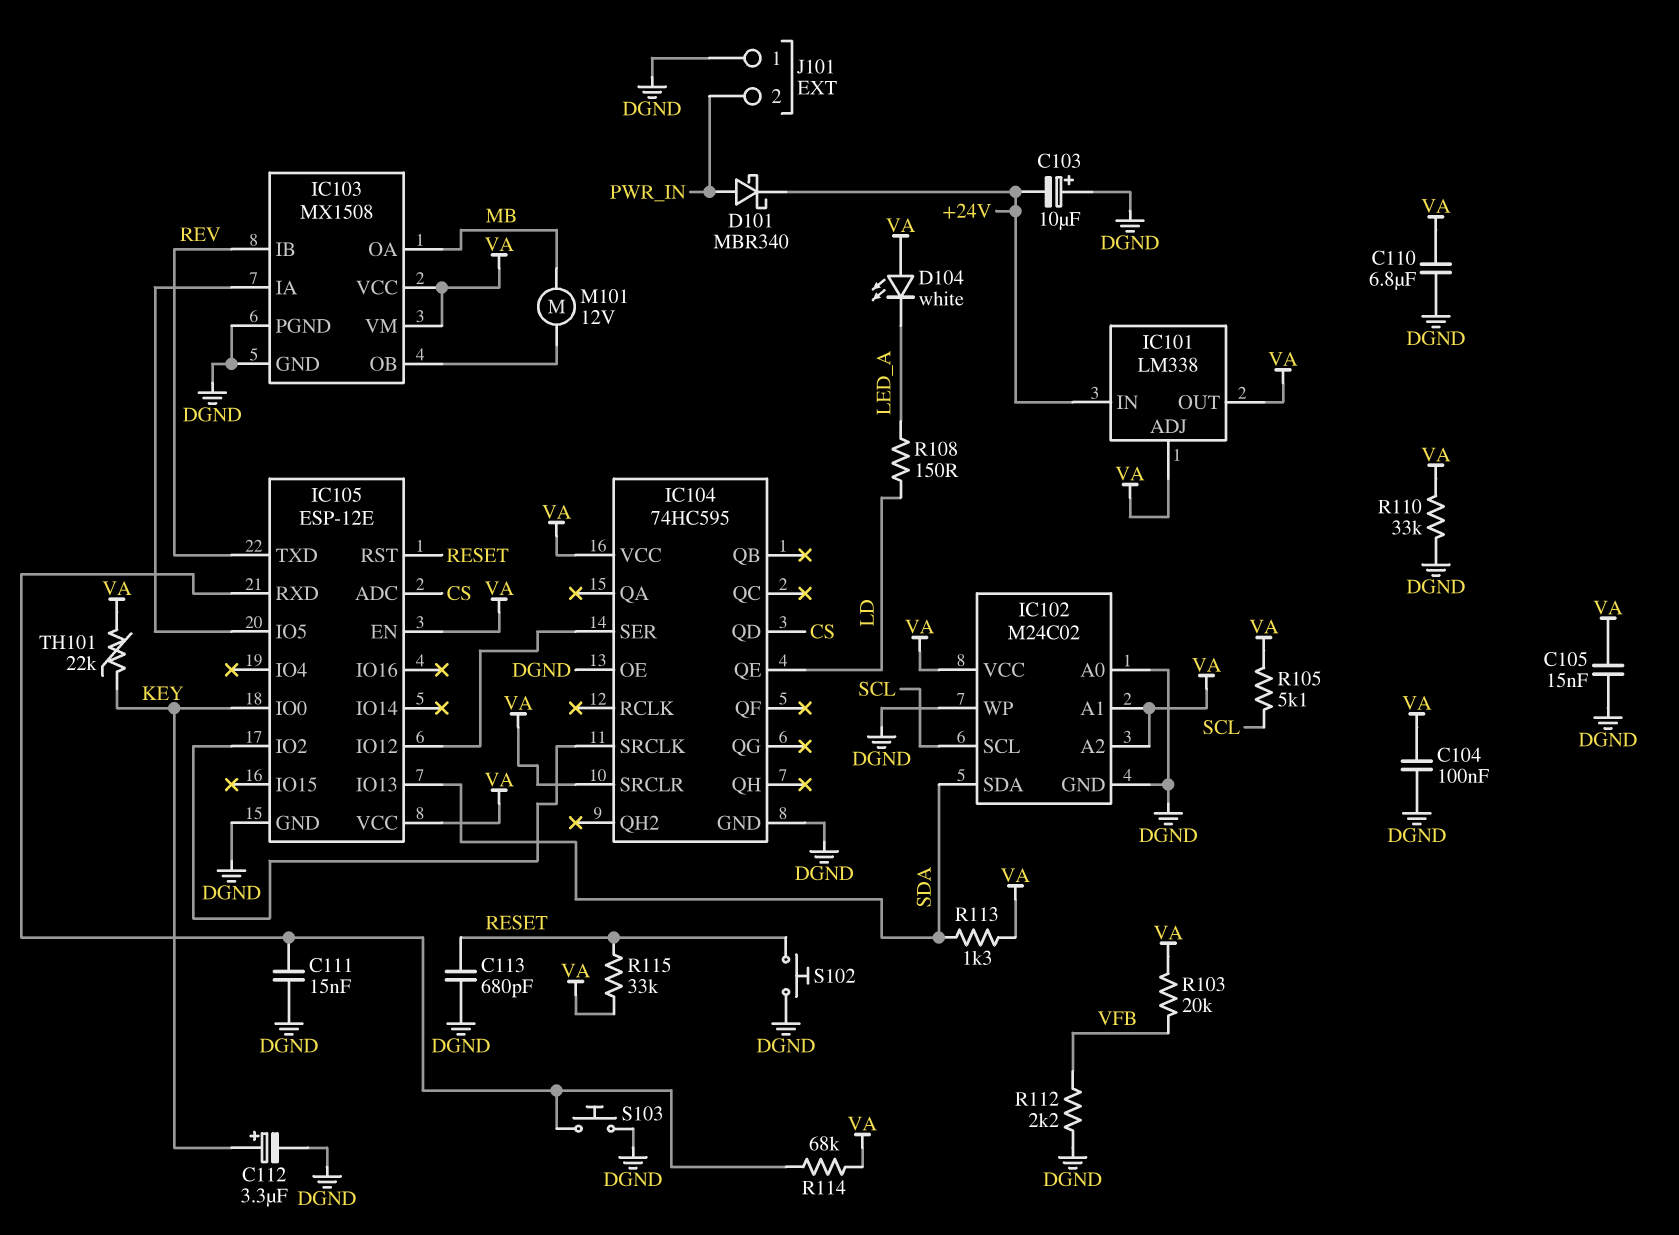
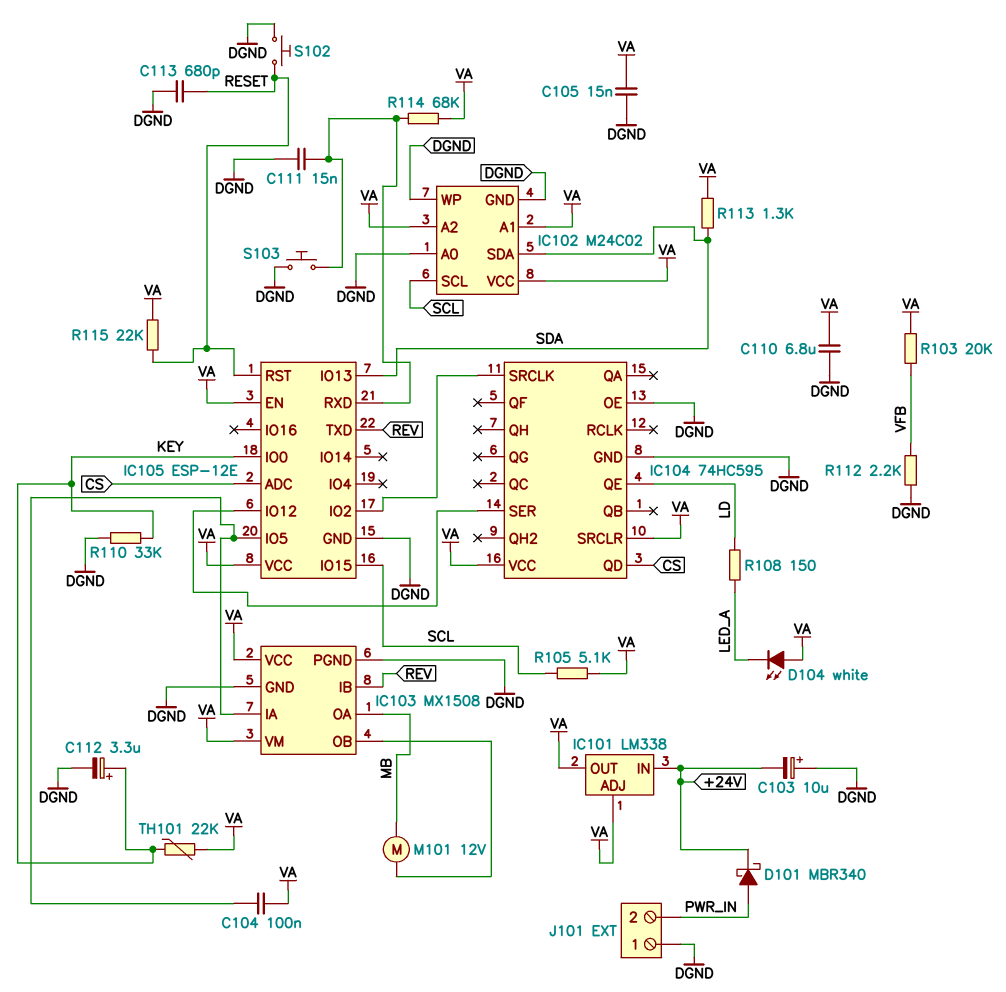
C104: 100nF (DGND, VA) -> 100nF (IC103/IA, VA)
IC105 pin IO15: none -> SCL
R110: 33k (DGND, VA) -> 33k (DGND, KEY)
R115: 33k (RESET, VA) -> 22k (RESET, VA)

